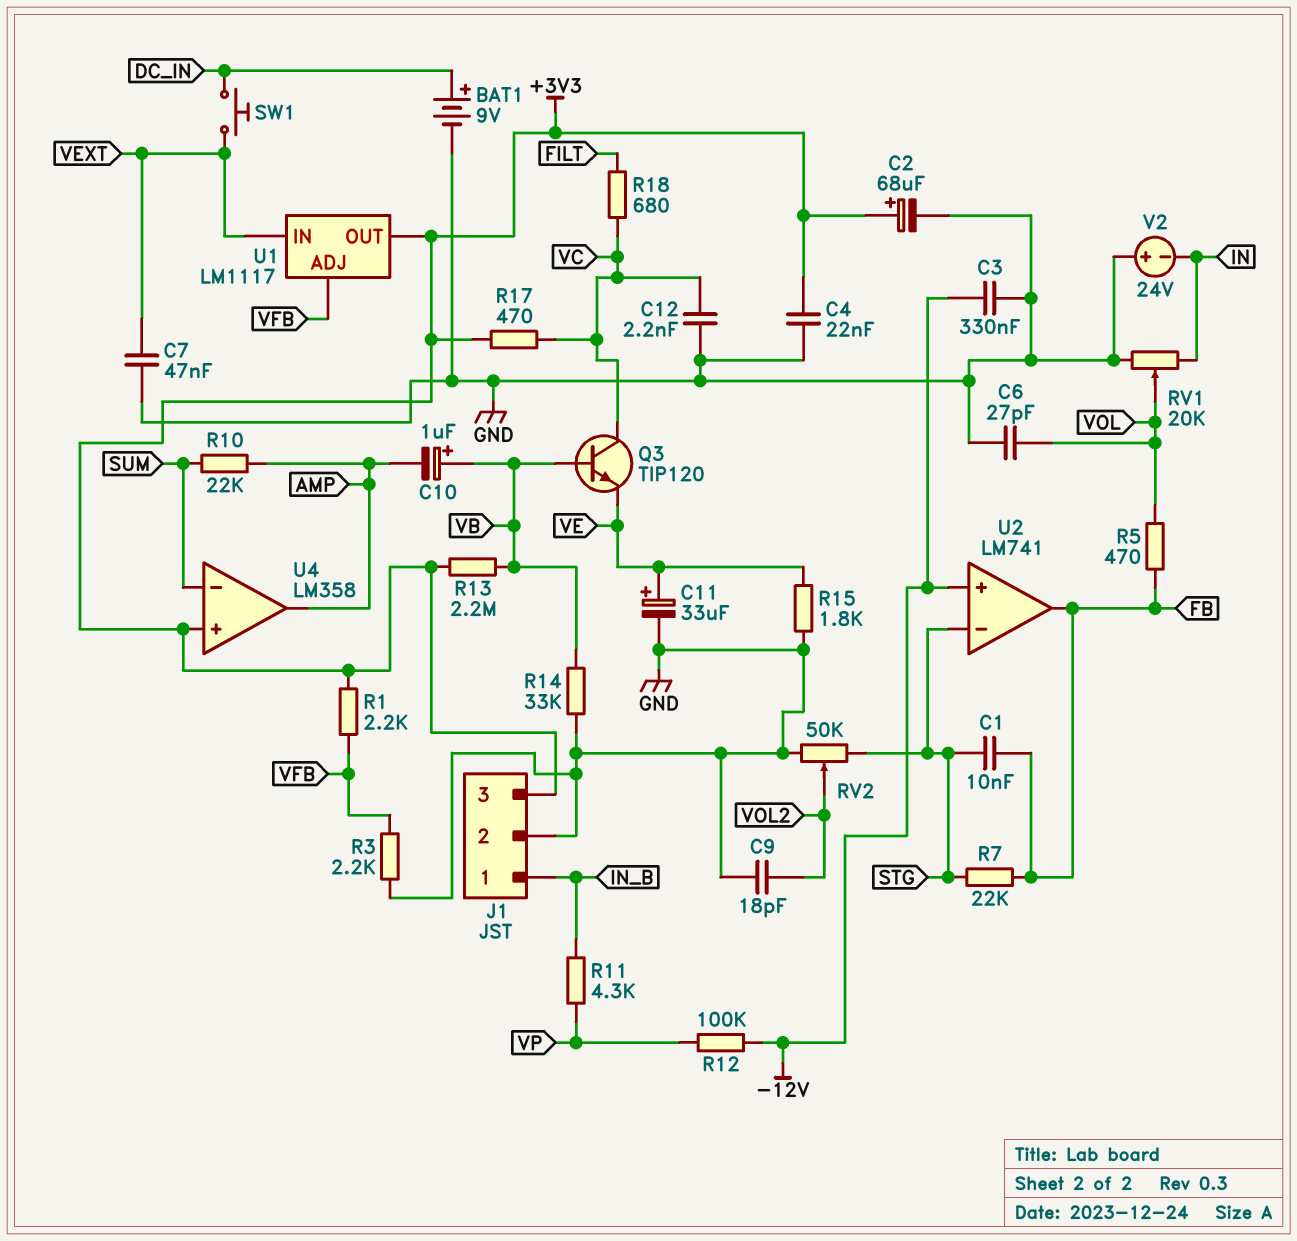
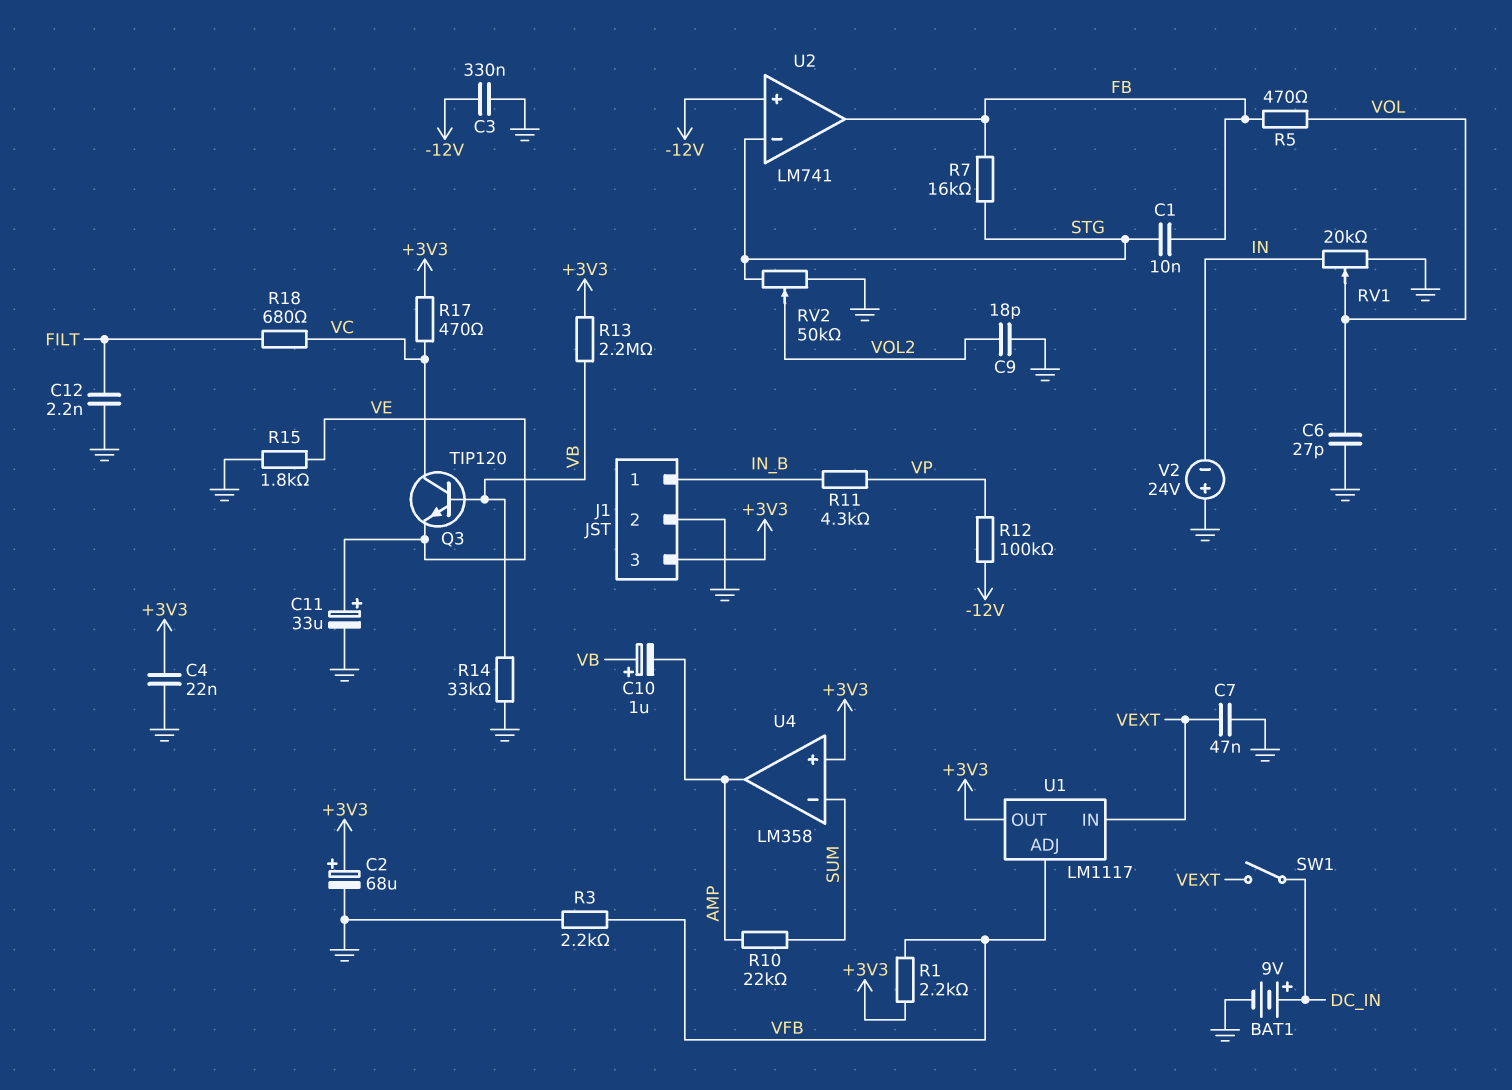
C12: 2.2nF (GND, VC) -> 2.2nF (FILT, GND)
R7: 22k (FB, STG) -> 16k (FB, STG)
SW1: button (DC_IN, VEXT) -> switch (DC_IN, VEXT)

